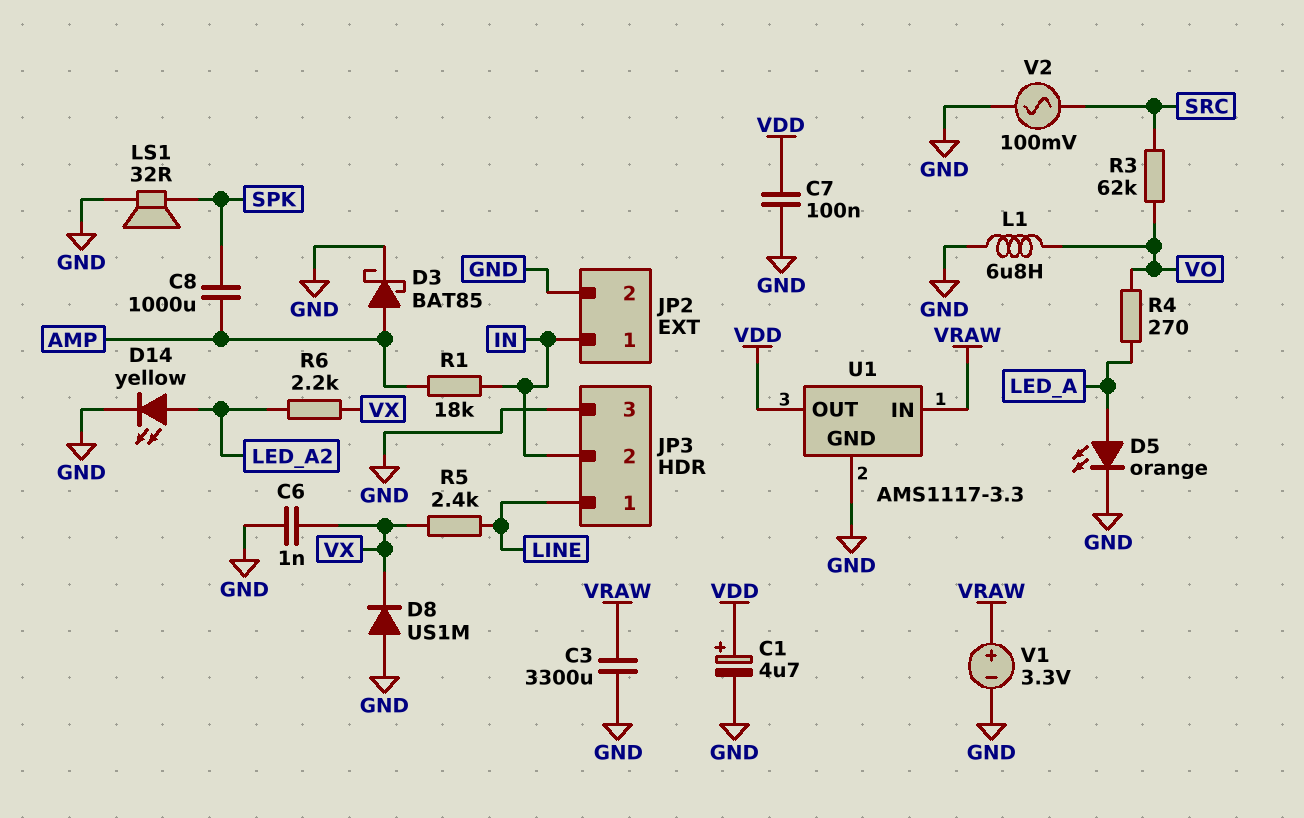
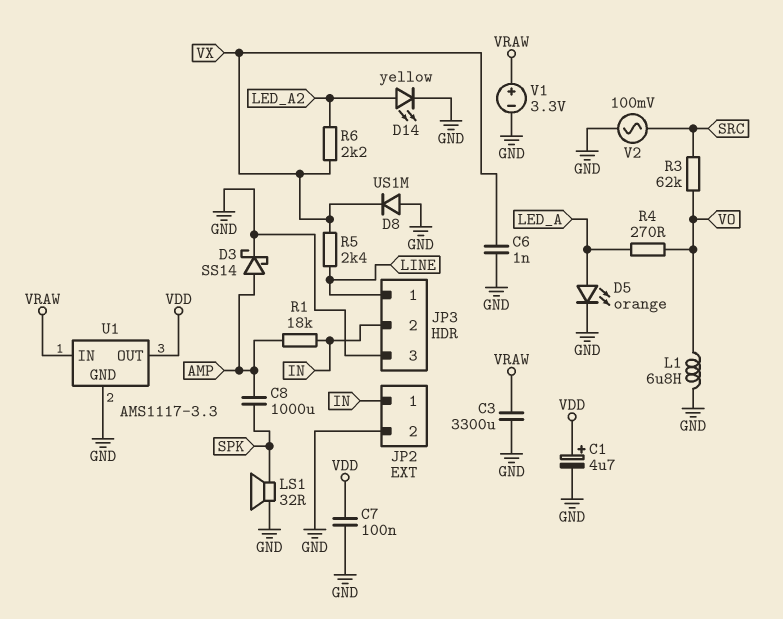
D3: schottky BAT85 (A AMP, K GND) -> schottky SS14 (A AMP, K GND)

